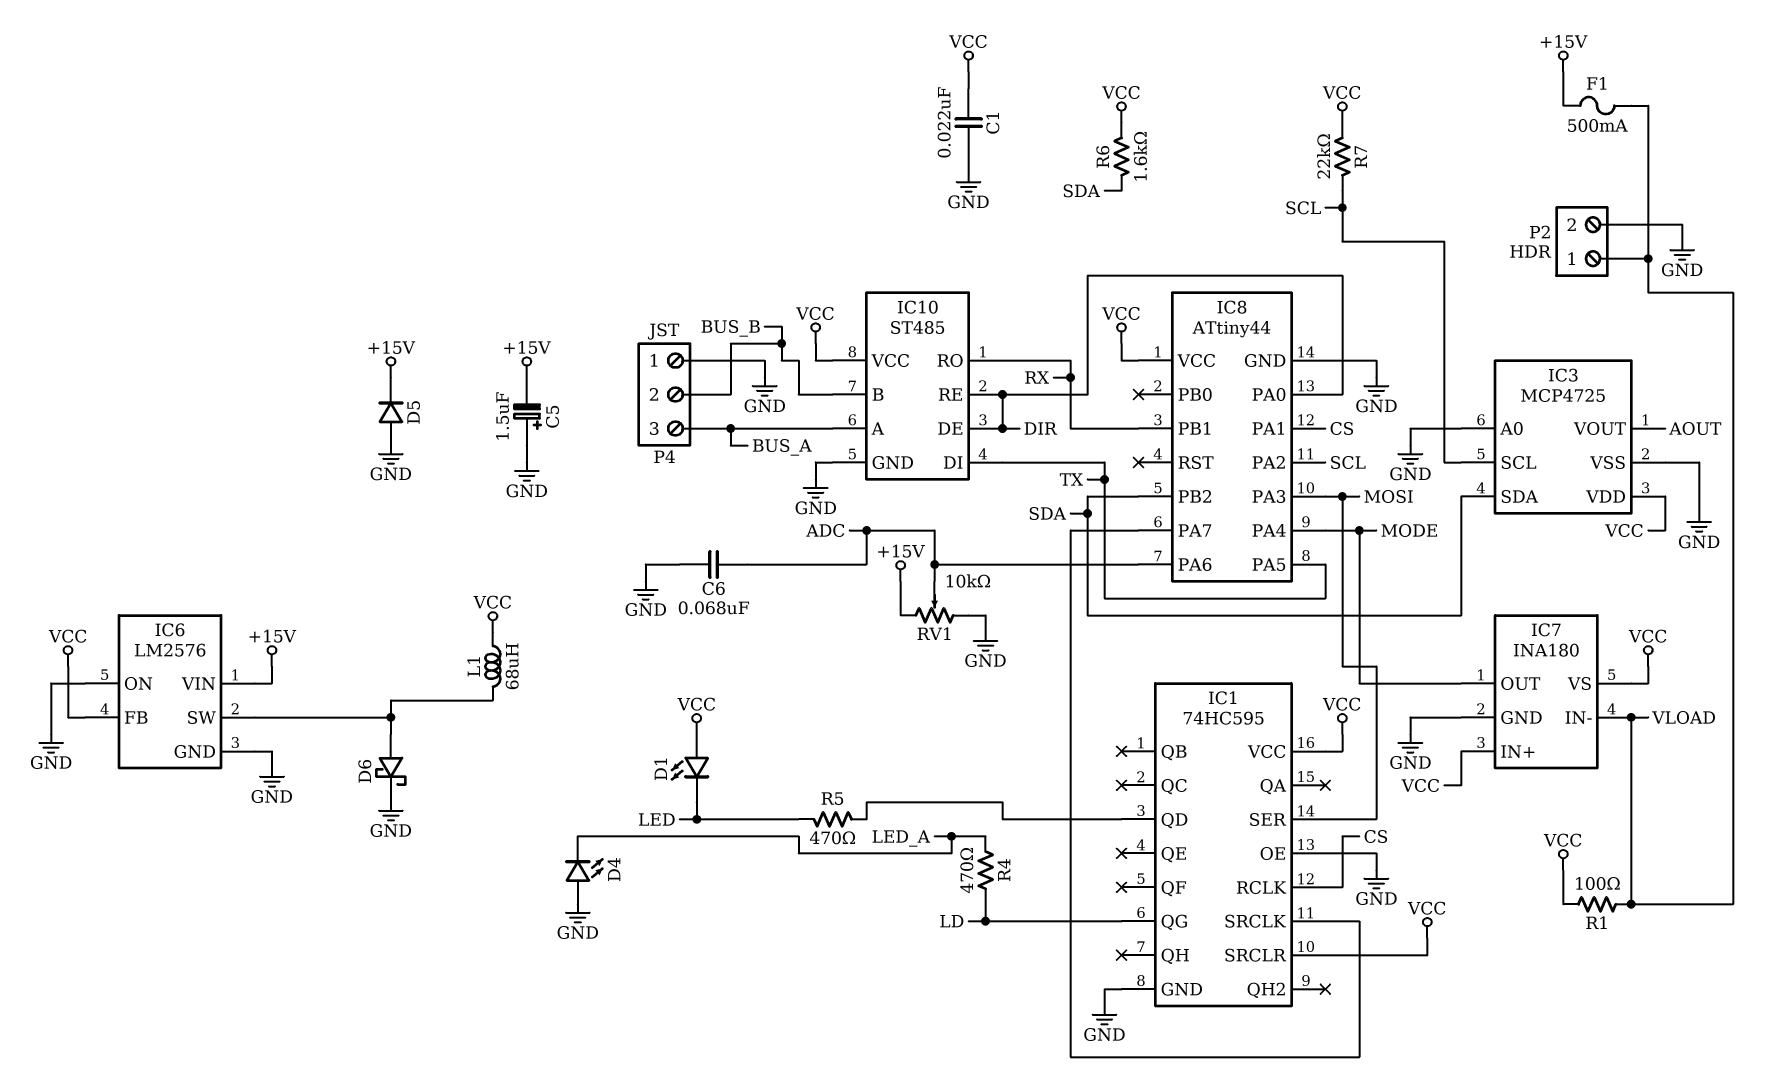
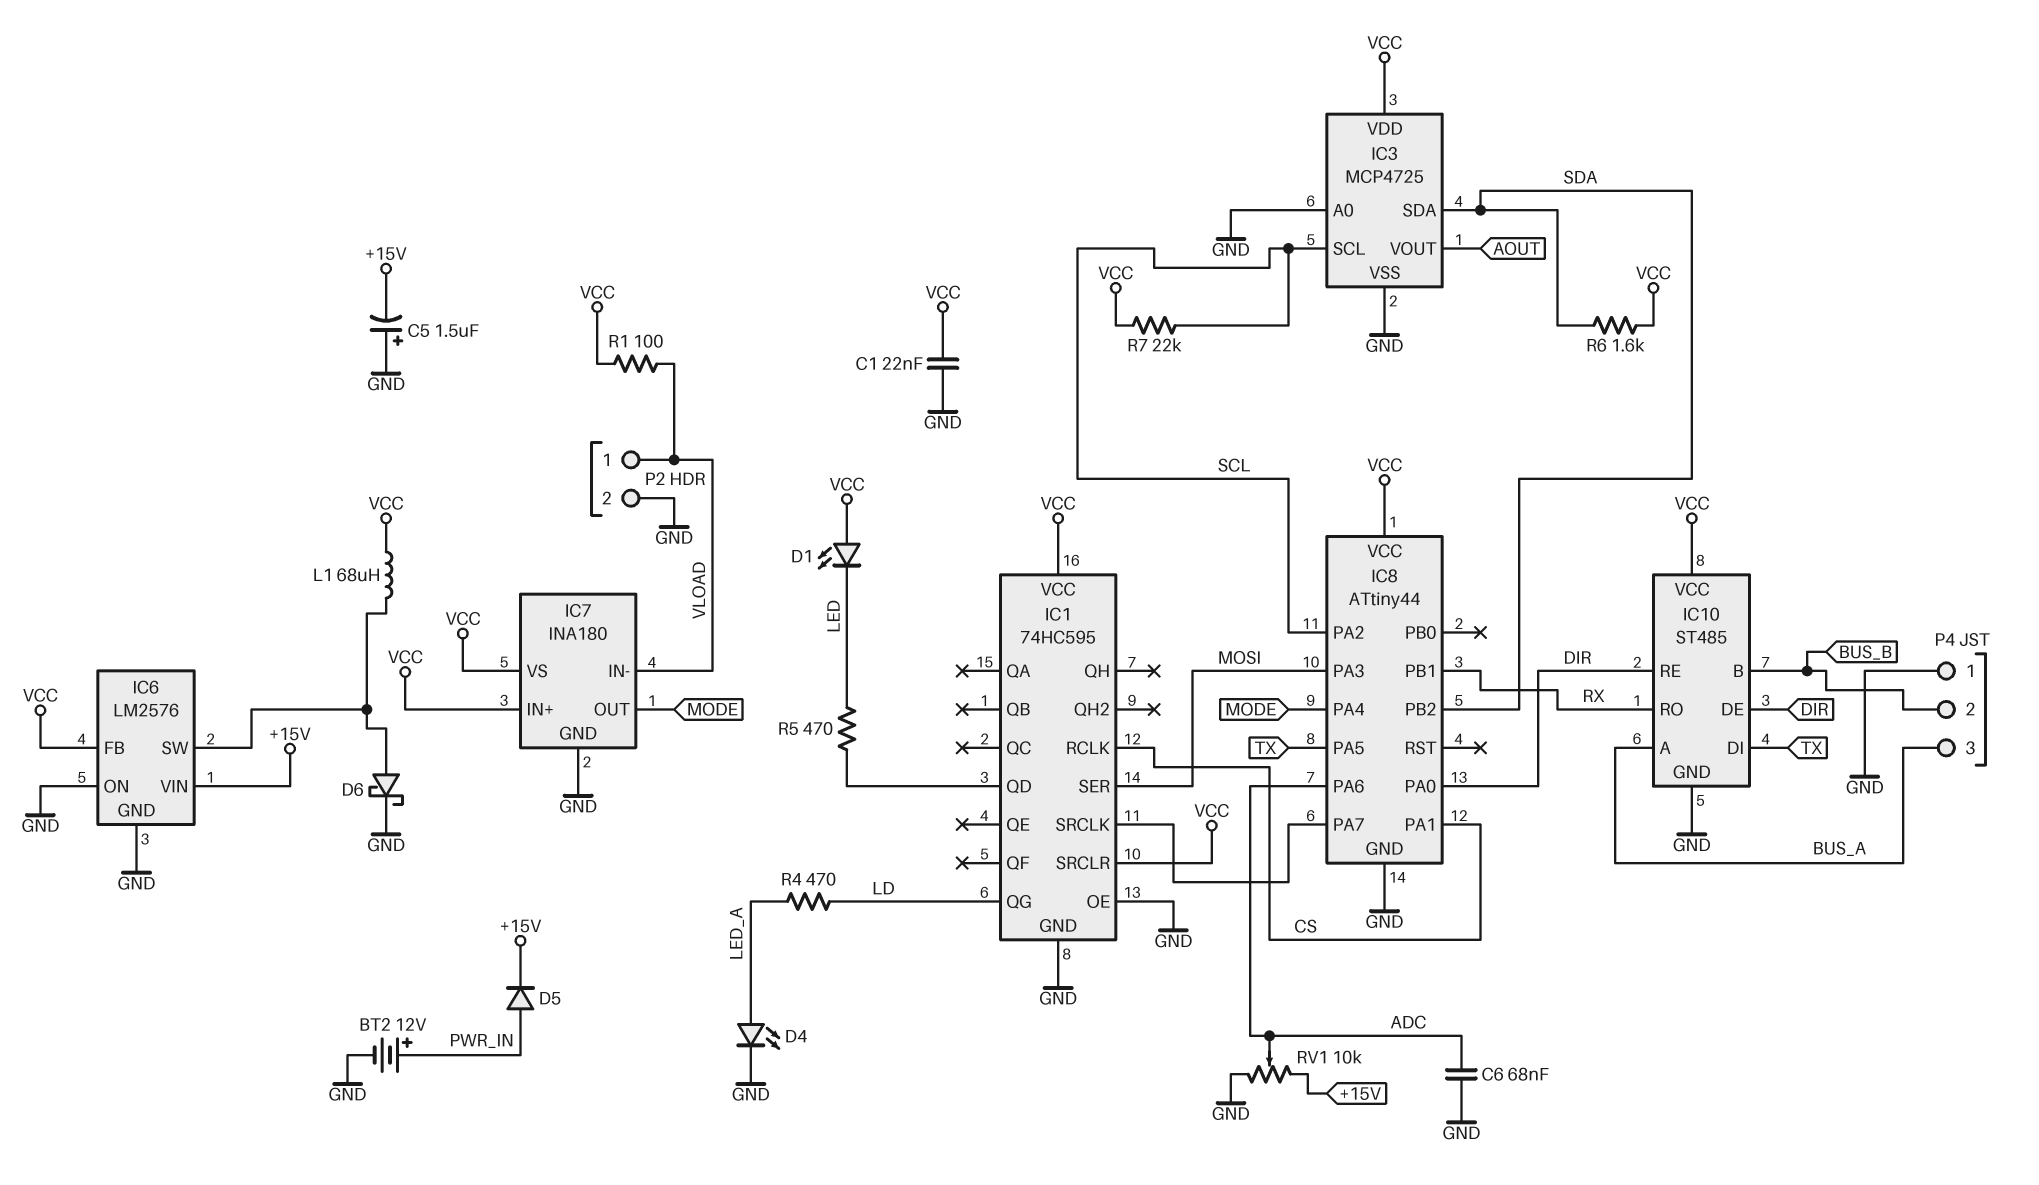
BT2: none -> 12V (plus PWR_IN, minus GND)
D4: LED (A GND, K LED_A) -> LED (A LED_A, K GND)
D5: diode (A GND, K +15V) -> diode (A PWR_IN, K +15V)
F1: 500mA (+15V, VLOAD) -> none

